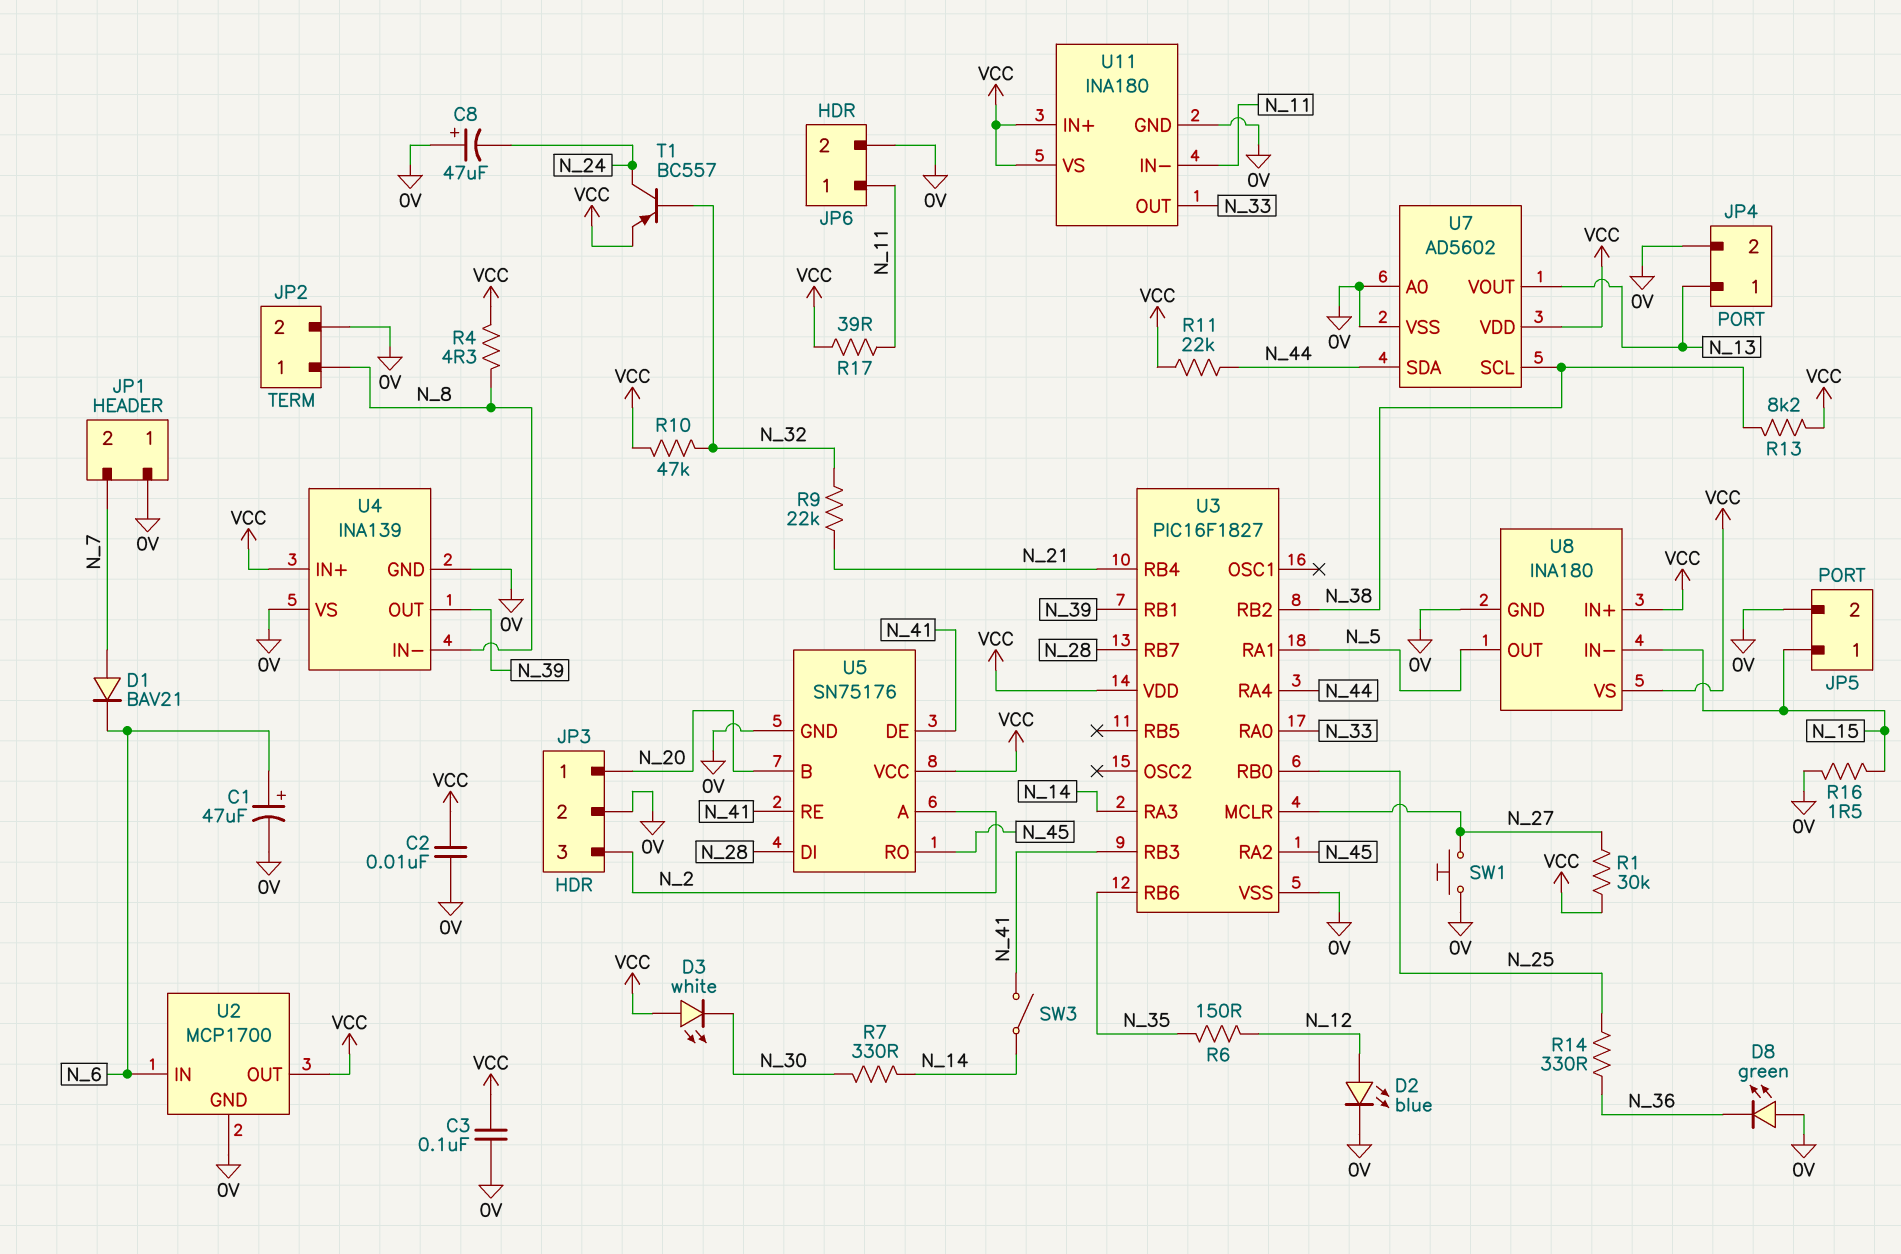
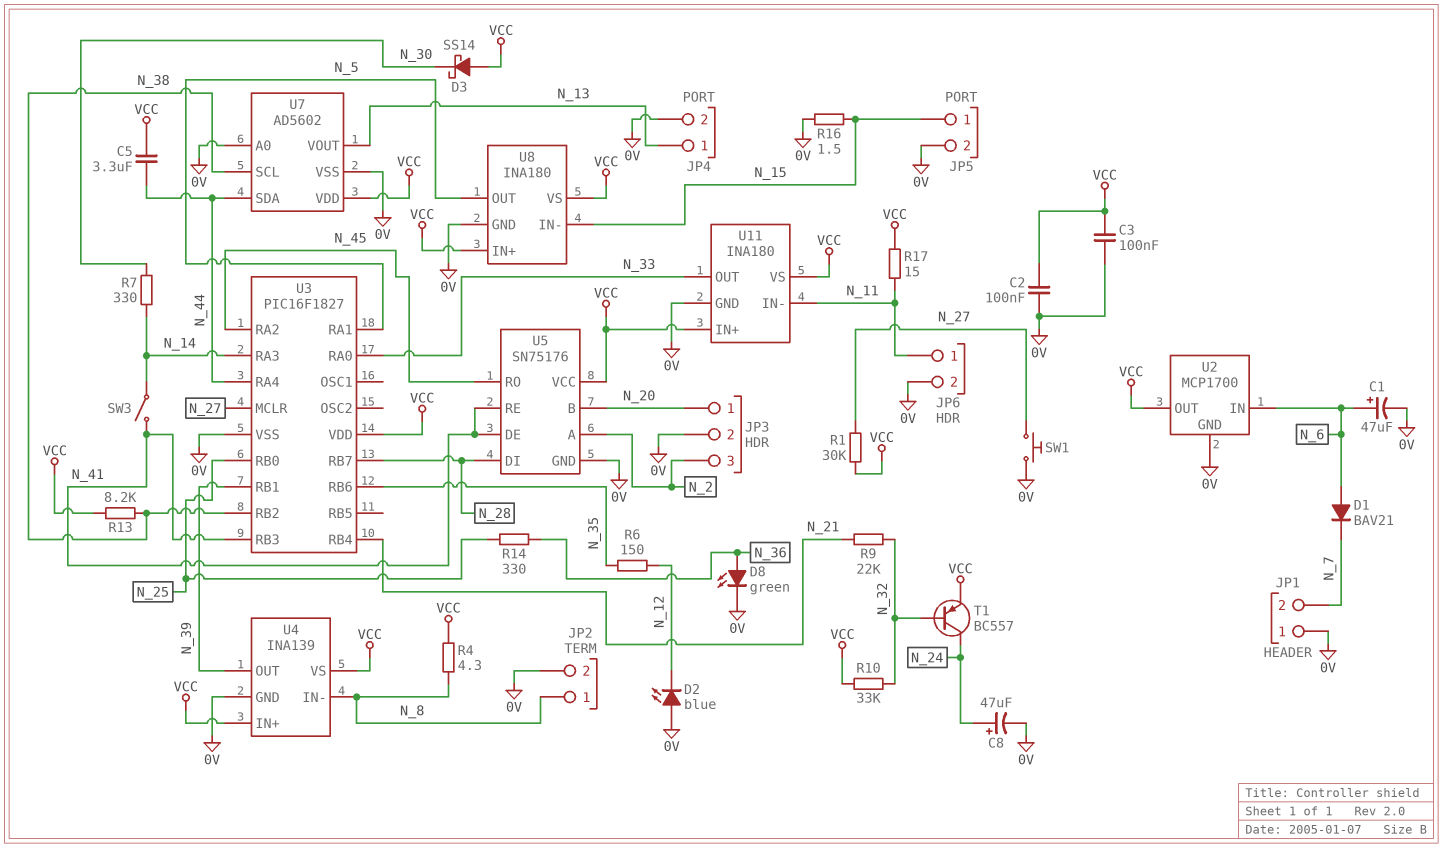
C2: 10nF (0V, VCC) -> 100nF (0V, VCC)
C5: none -> 3.3uF (N_44, VCC)
C8: 47uF (plus 0V, minus N_24) -> 47uF (plus N_24, minus 0V)
D1: diode BAV21 (A N_7, K N_6) -> diode BAV21 (A N_6, K N_7)
D2: LED blue (A N_12, K 0V) -> LED blue (A 0V, K N_12)
D3: LED white (A VCC, K N_30) -> schottky SS14 (A VCC, K N_30)
D8: LED green (A 0V, K N_36) -> LED green (A N_36, K 0V)
R10: 47k (N_32, VCC) -> 33k (N_32, VCC)
R11: 22k (N_44, VCC) -> none
R17: 39 (N_11, VCC) -> 15 (N_11, VCC)
U4 pin VS: 0V -> VCC

